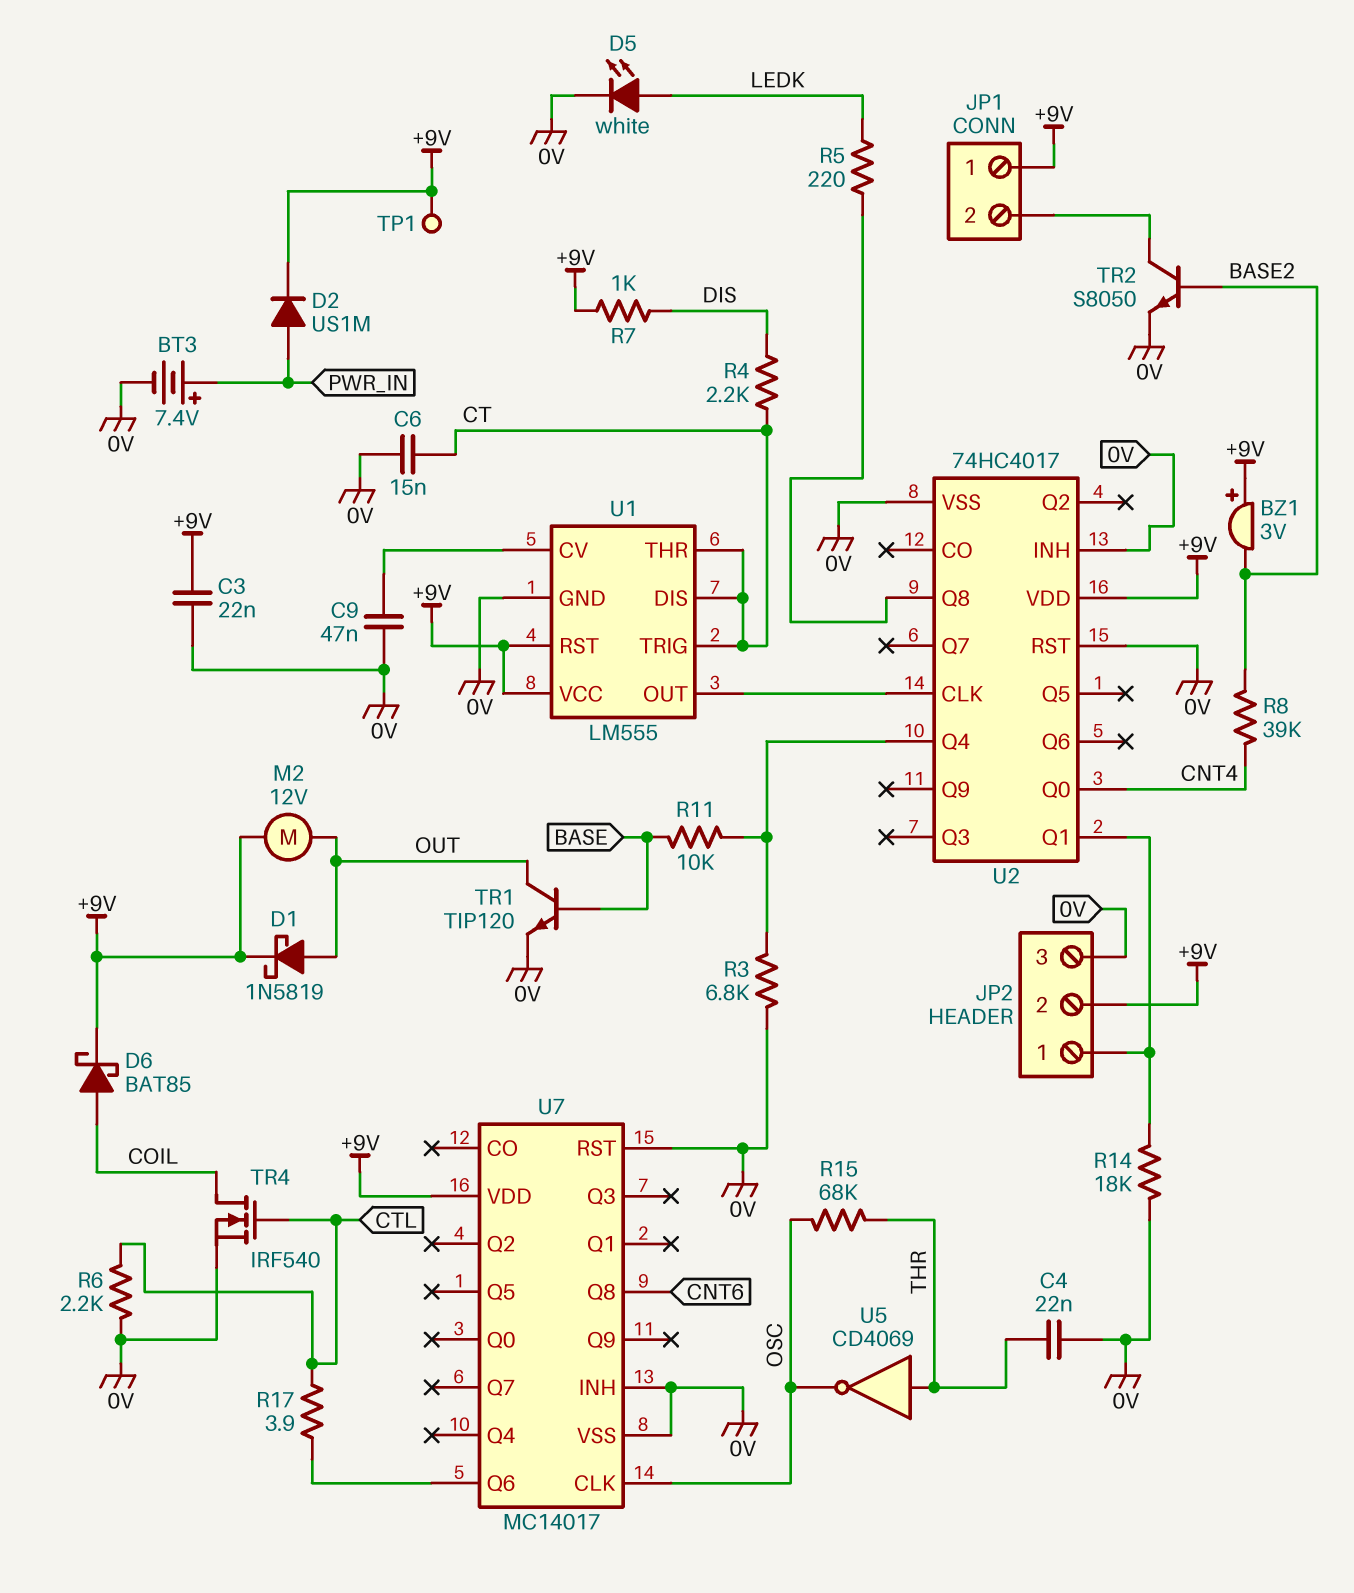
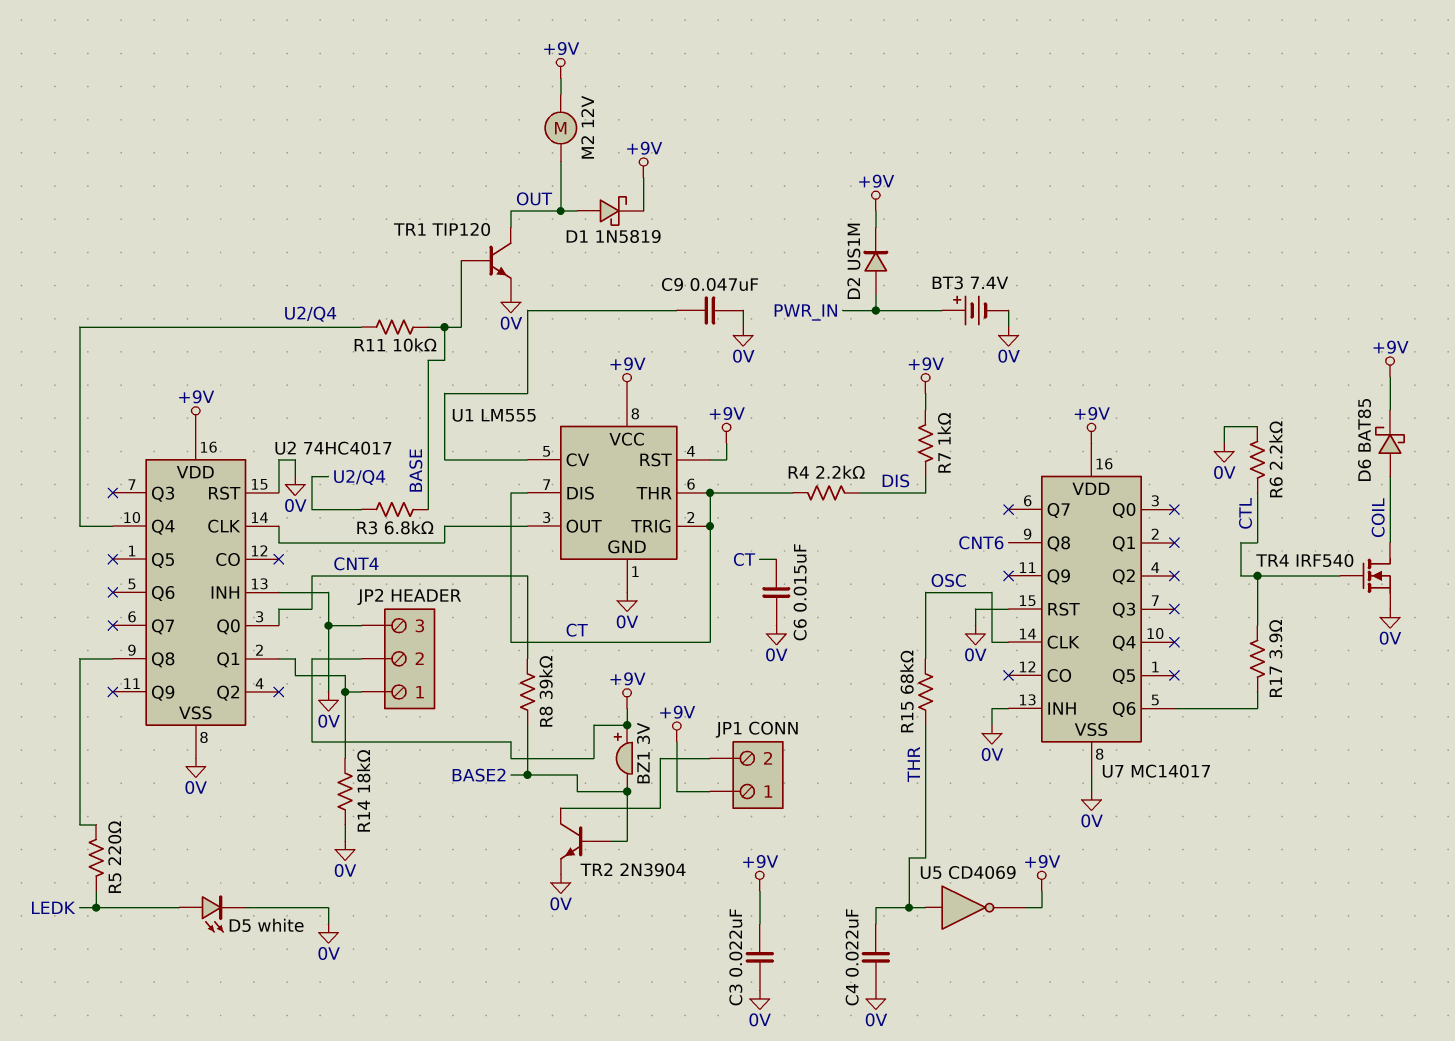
R3: 6.8k (0V, U2/Q4) -> 6.8k (BASE, U2/Q4)
TP1: test point (+9V) -> none
TR2: NPN S8050 (B BASE2, C JP1/2, E 0V) -> NPN 2N3904 (B BASE2, C JP1/2, E 0V)
U5: NOT CD4069 (in THR, out OSC) -> NOT CD4069 (in THR, out +9V)

